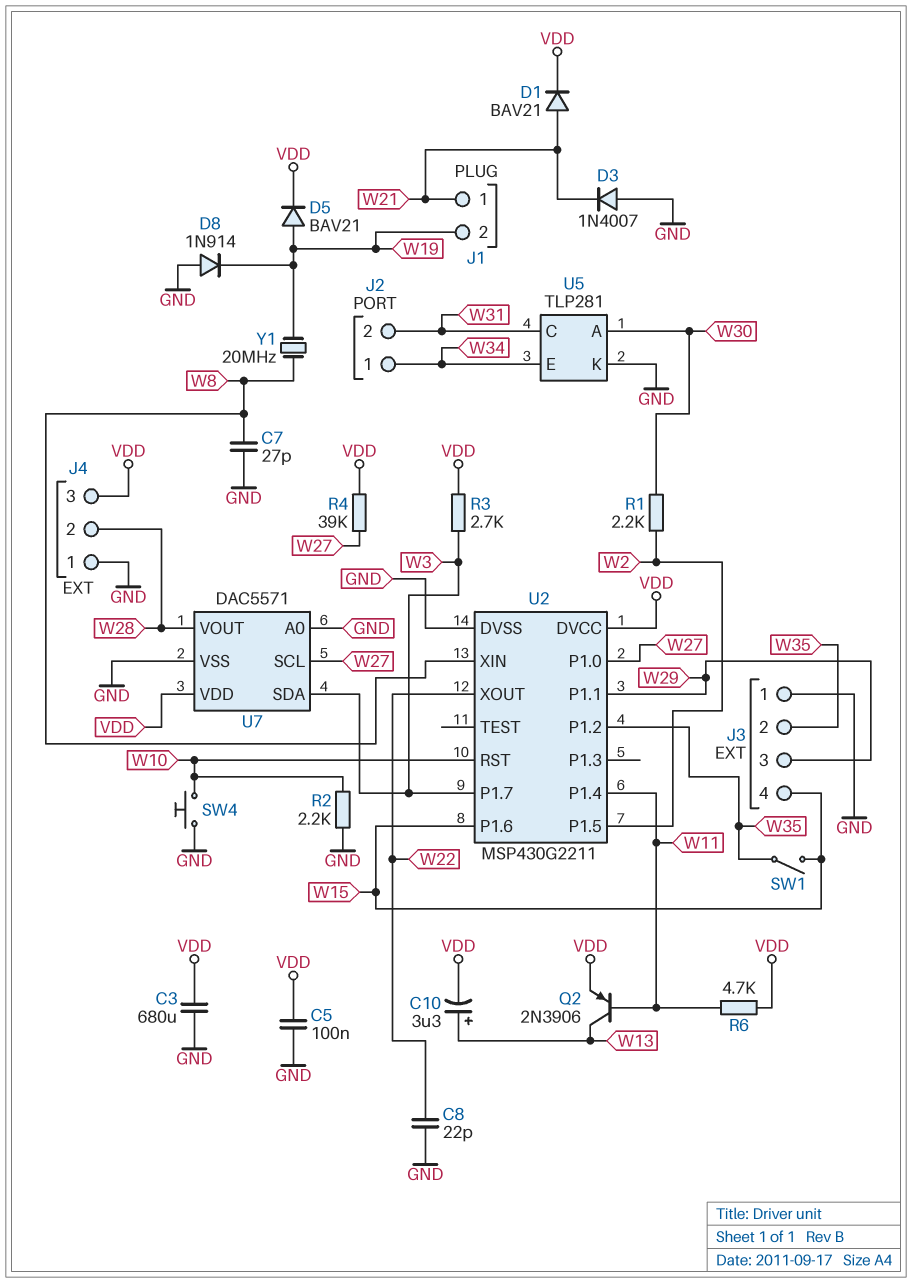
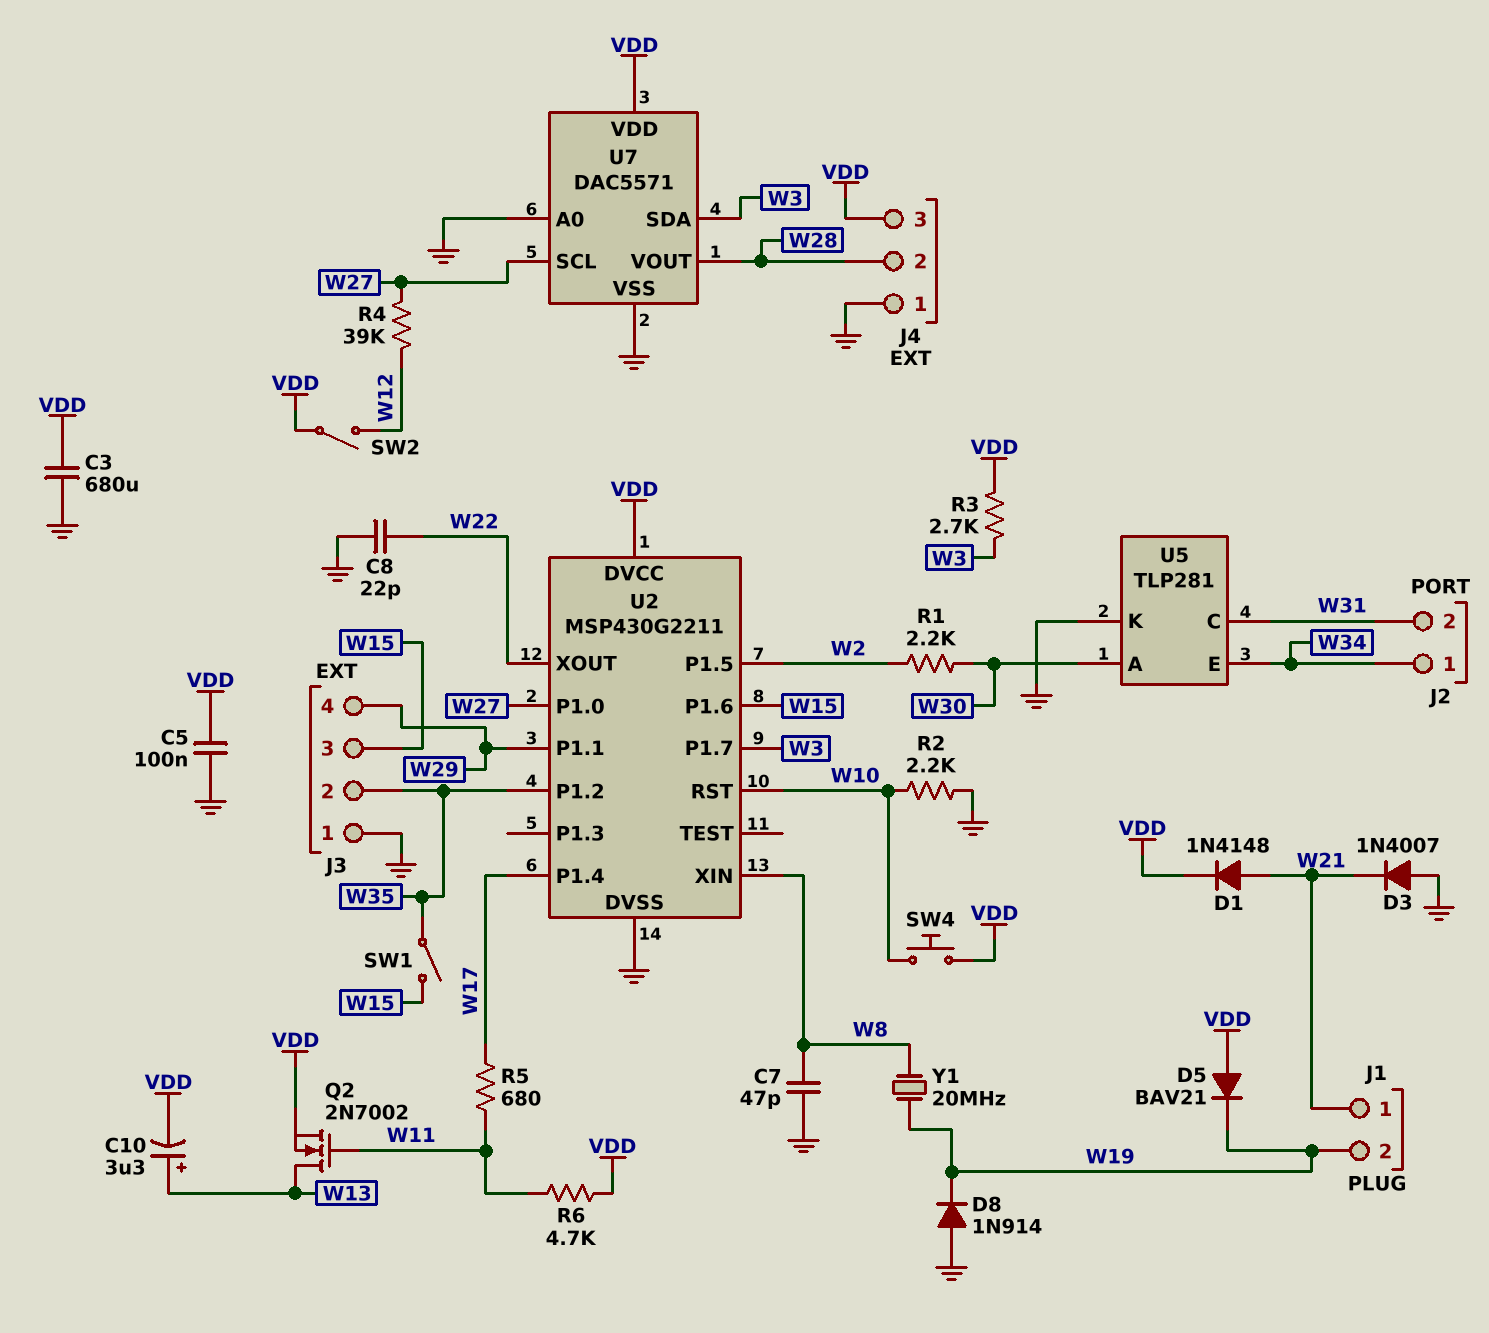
C7: 27pF (GND, W8) -> 47pF (GND, W8)
D1: diode BAV21 (A W21, K VDD) -> diode 1N4148 (A W21, K VDD)
D5: diode BAV21 (A W19, K VDD) -> diode BAV21 (A VDD, K W19)
J3 pin 3: W29 -> W15
J3 pin 4: W15 -> W29
Q2: PNP 2N3906 (B W11, C W13, E VDD) -> NMOS 2N7002 (G W11, D W13, S VDD)
R4: 39k (VDD, W27) -> 39k (W12, W27)
R5: none -> 680 (W11, W17)
SW2: none -> switch (VDD, W12)
SW4: button (GND, W10) -> button (VDD, W10)
U2 pin P1.4: W11 -> W17

